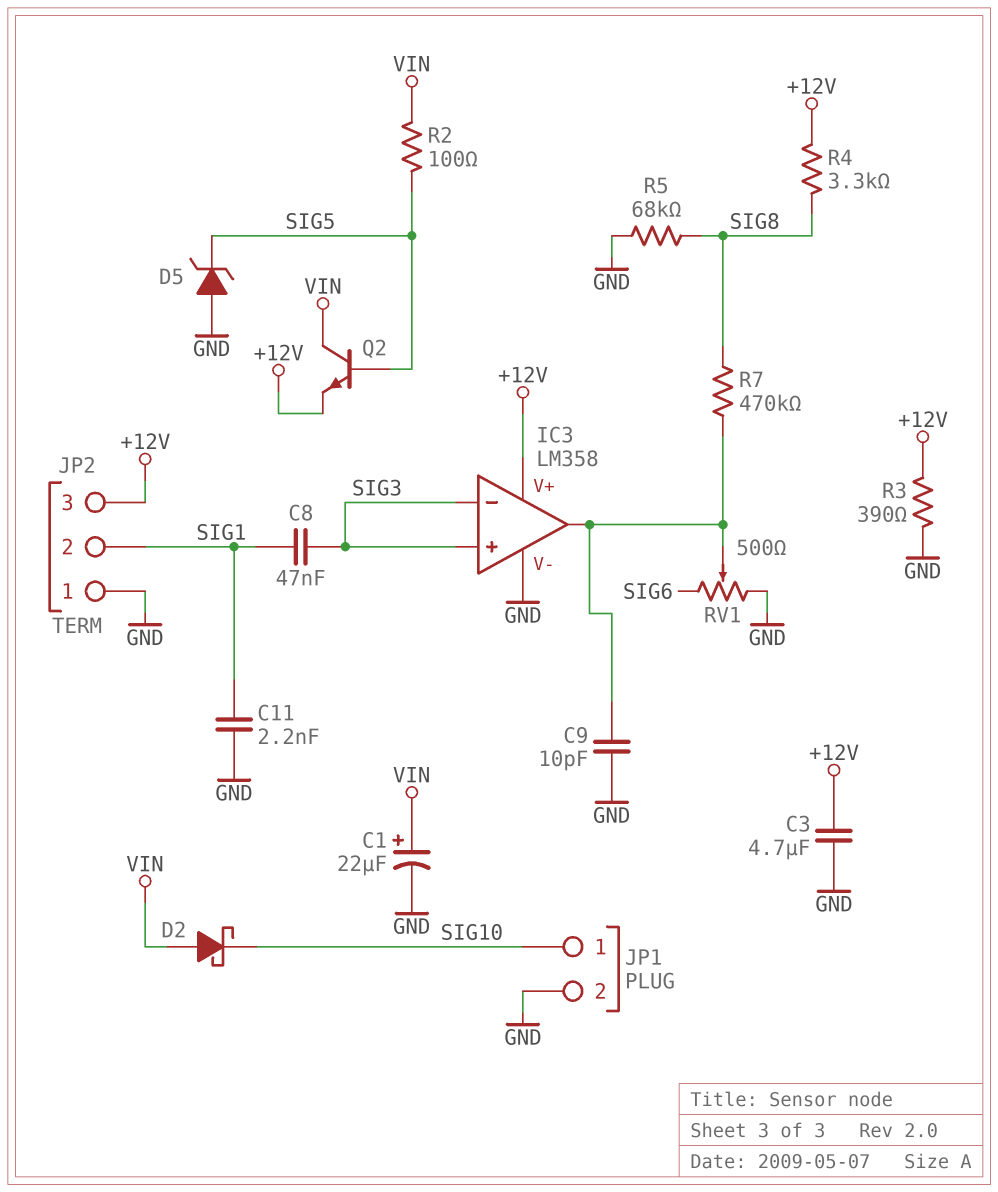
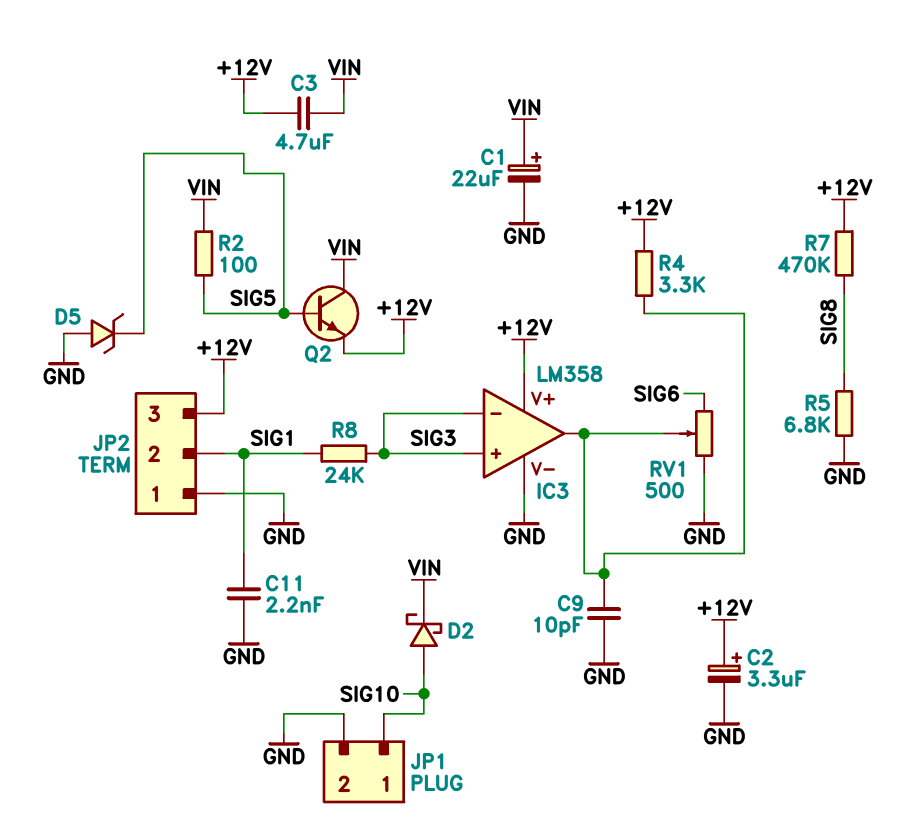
C2: none -> 3.3uF (plus +12V, minus GND)
C3: 4.7uF (+12V, GND) -> 4.7uF (+12V, VIN)
C8: 47nF (SIG1, SIG3) -> none
D2: schottky (A VIN, K SIG10) -> schottky (A SIG10, K VIN)
R3: 390 (+12V, GND) -> none
R4: 3.3k (+12V, SIG8) -> 3.3k (+12V, IC3/out)
R5: 68k (GND, SIG8) -> 6.8k (GND, SIG8)
R7: 470k (IC3/out, SIG8) -> 470k (+12V, SIG8)
R8: none -> 24k (SIG1, SIG3)

